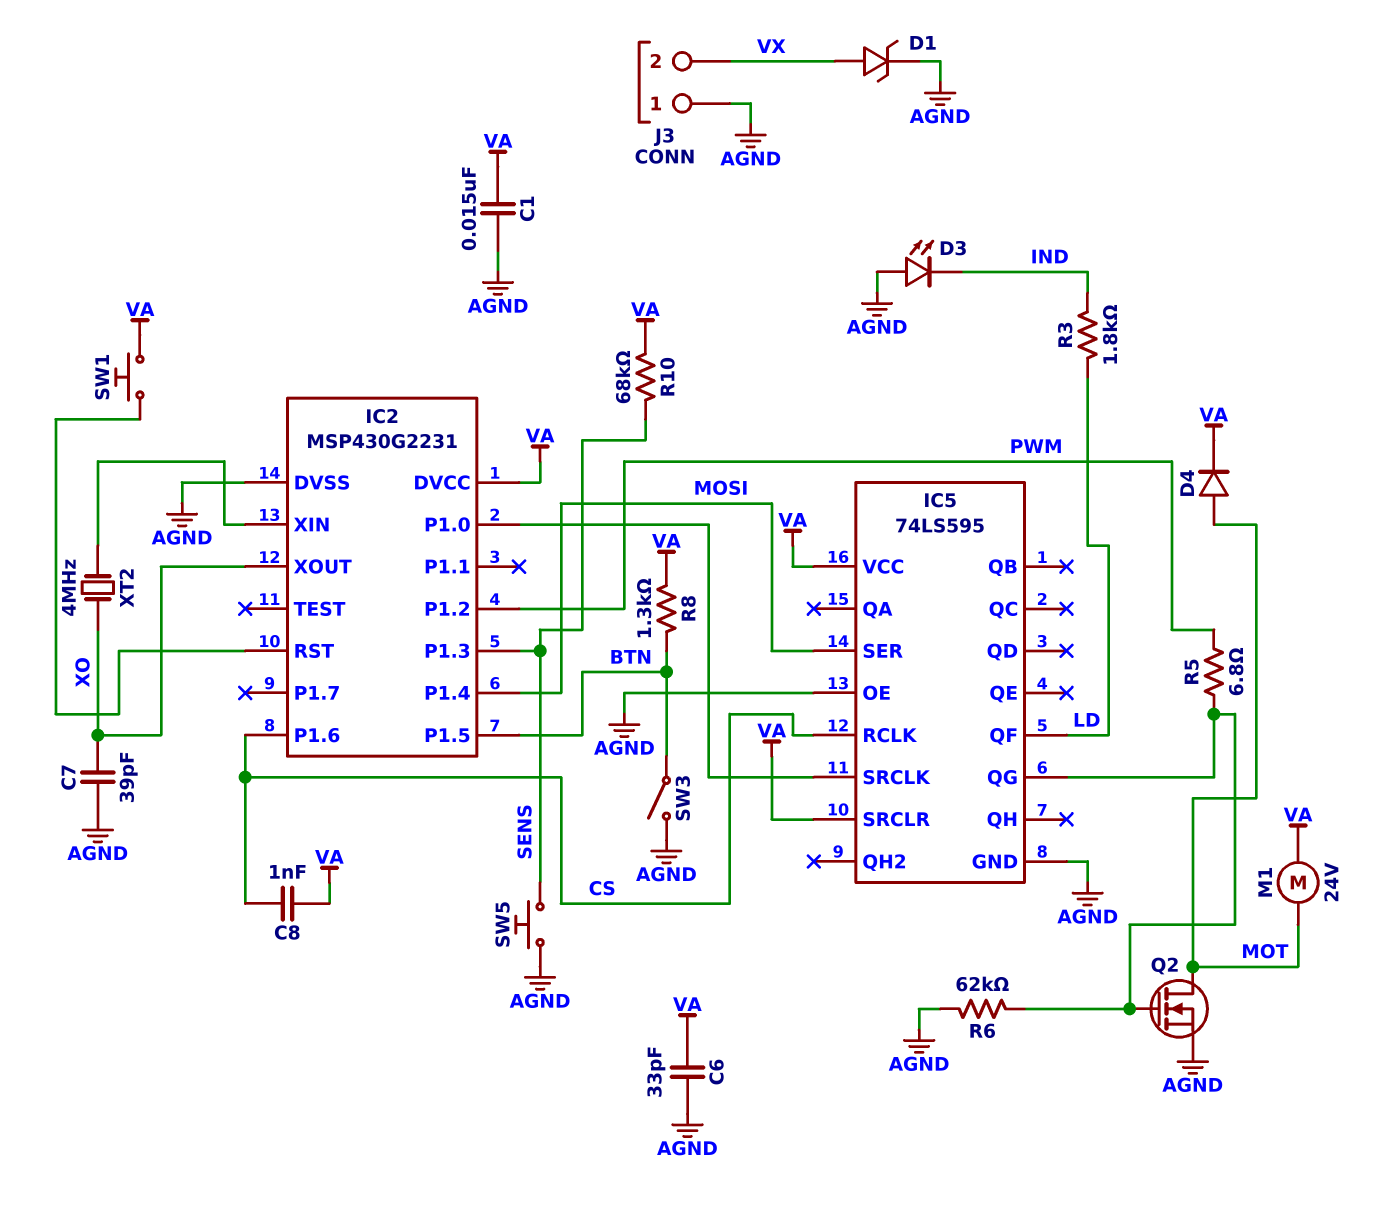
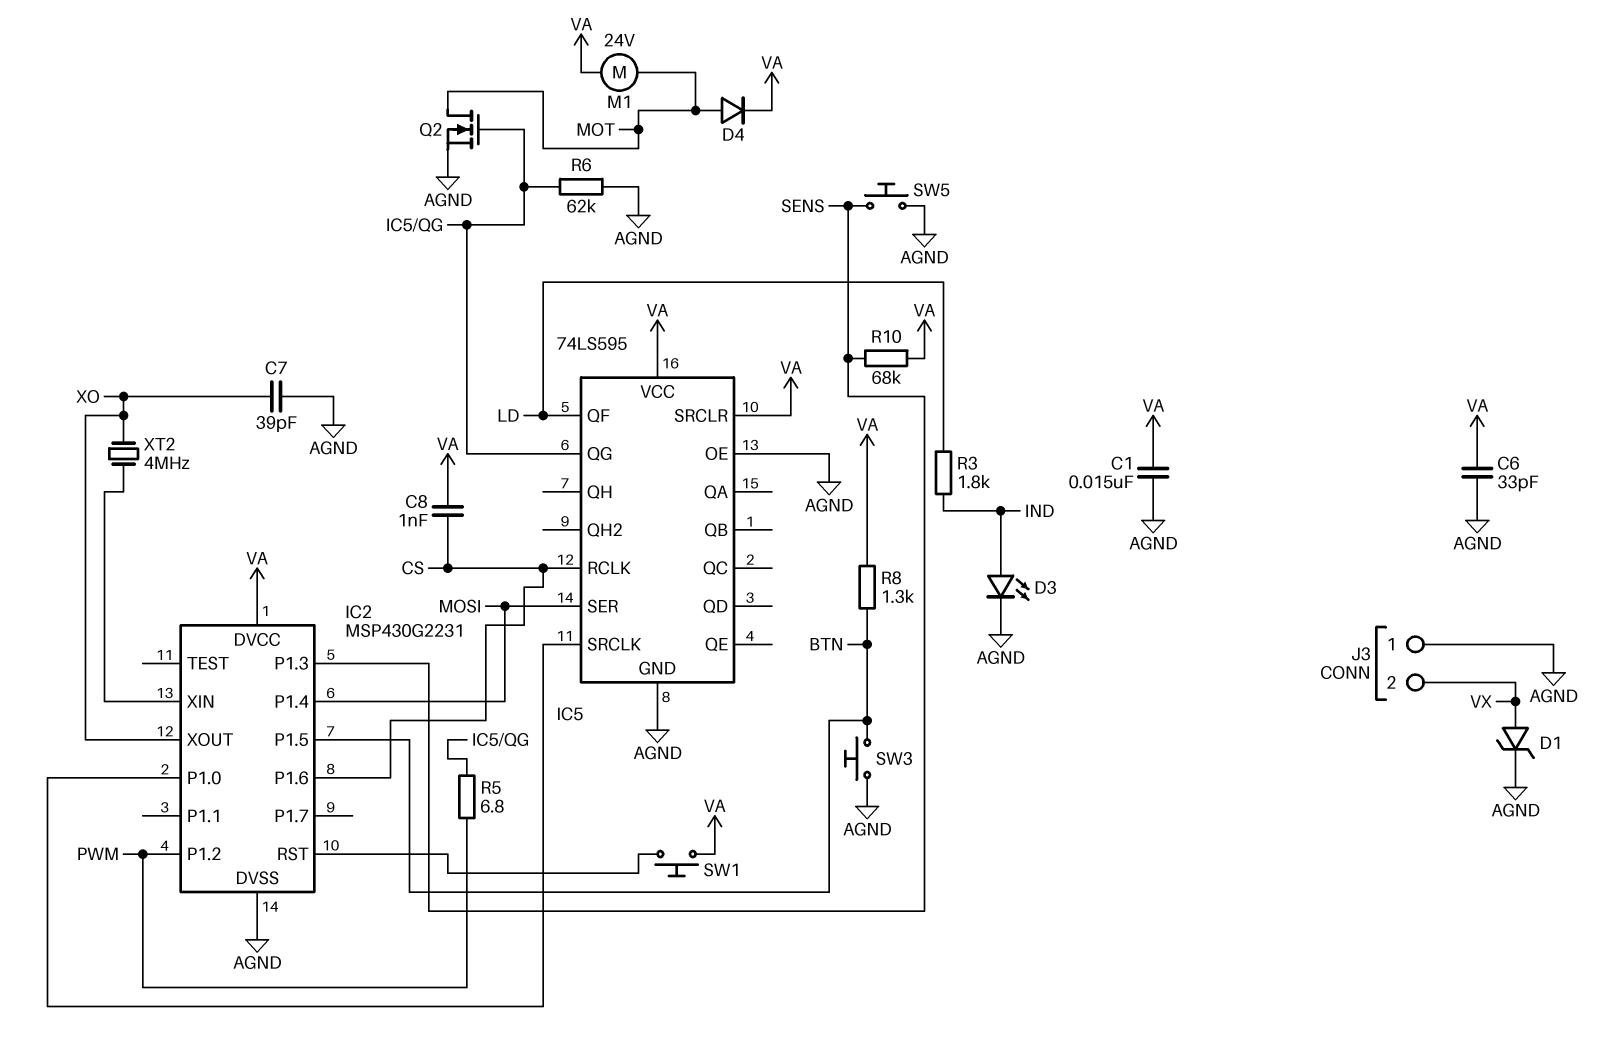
D3: LED (A AGND, K IND) -> LED (A IND, K AGND)
SW3: switch (AGND, BTN) -> button (AGND, BTN)

